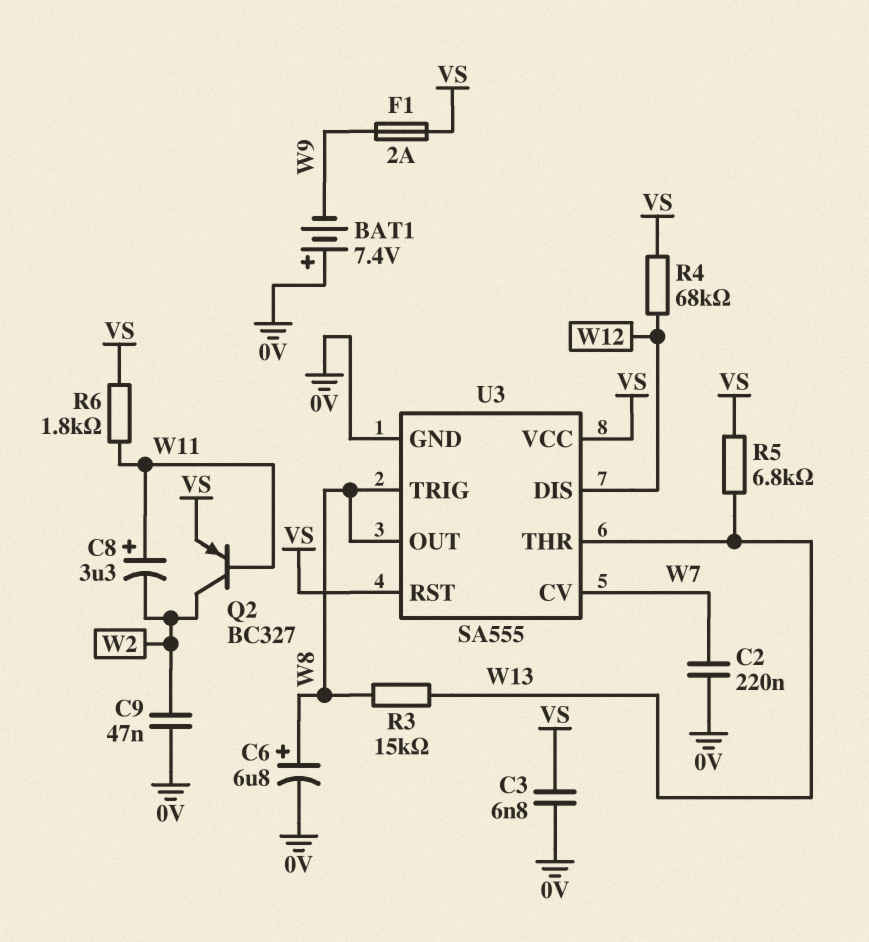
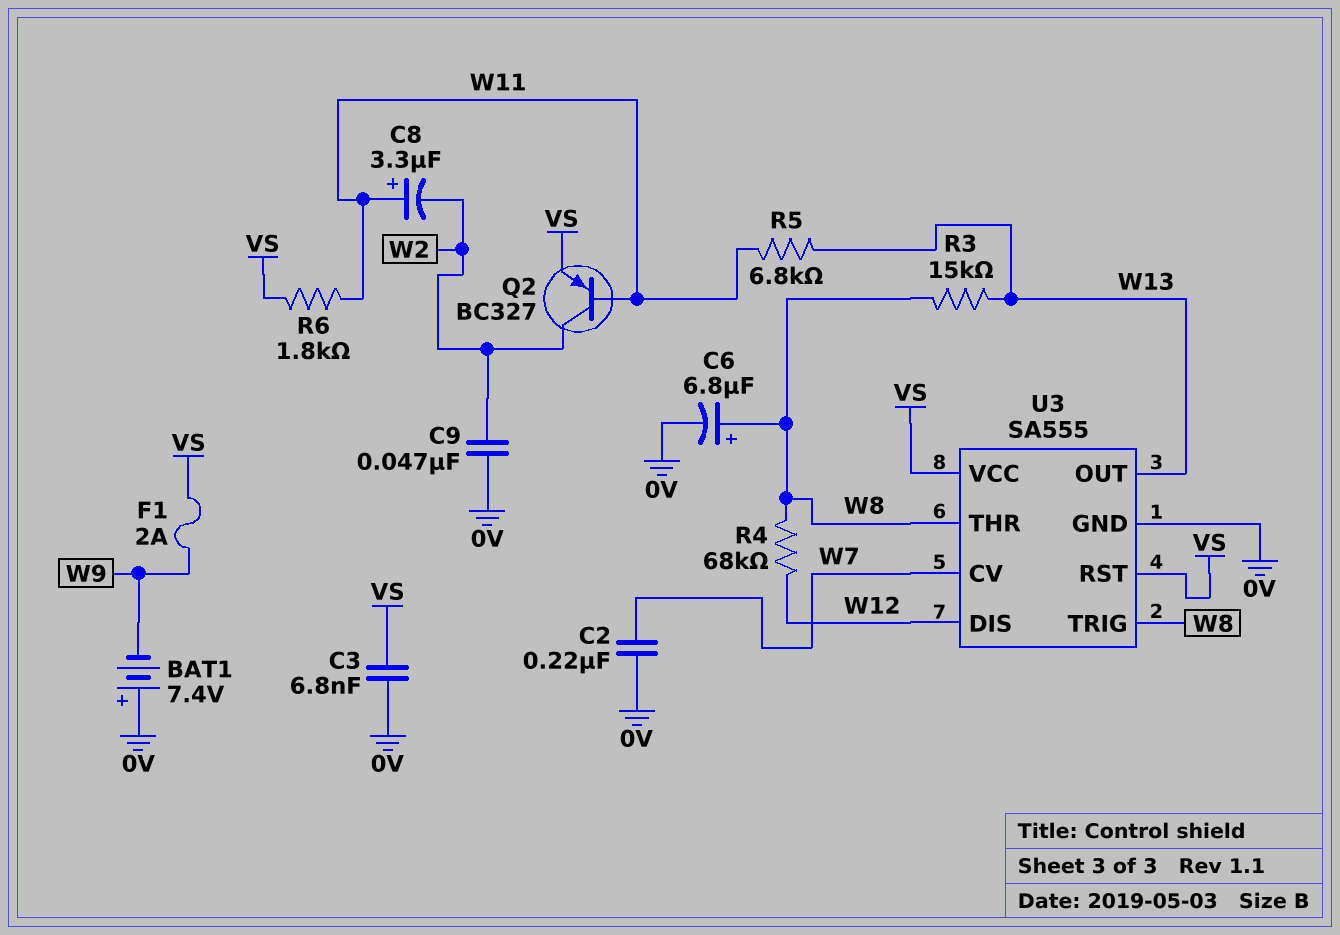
R4: 68k (VS, W12) -> 68k (W8, W12)
R5: 6.8k (VS, W13) -> 6.8k (W11, W13)
U3 pin OUT: W8 -> W13
U3 pin THR: W13 -> W8

